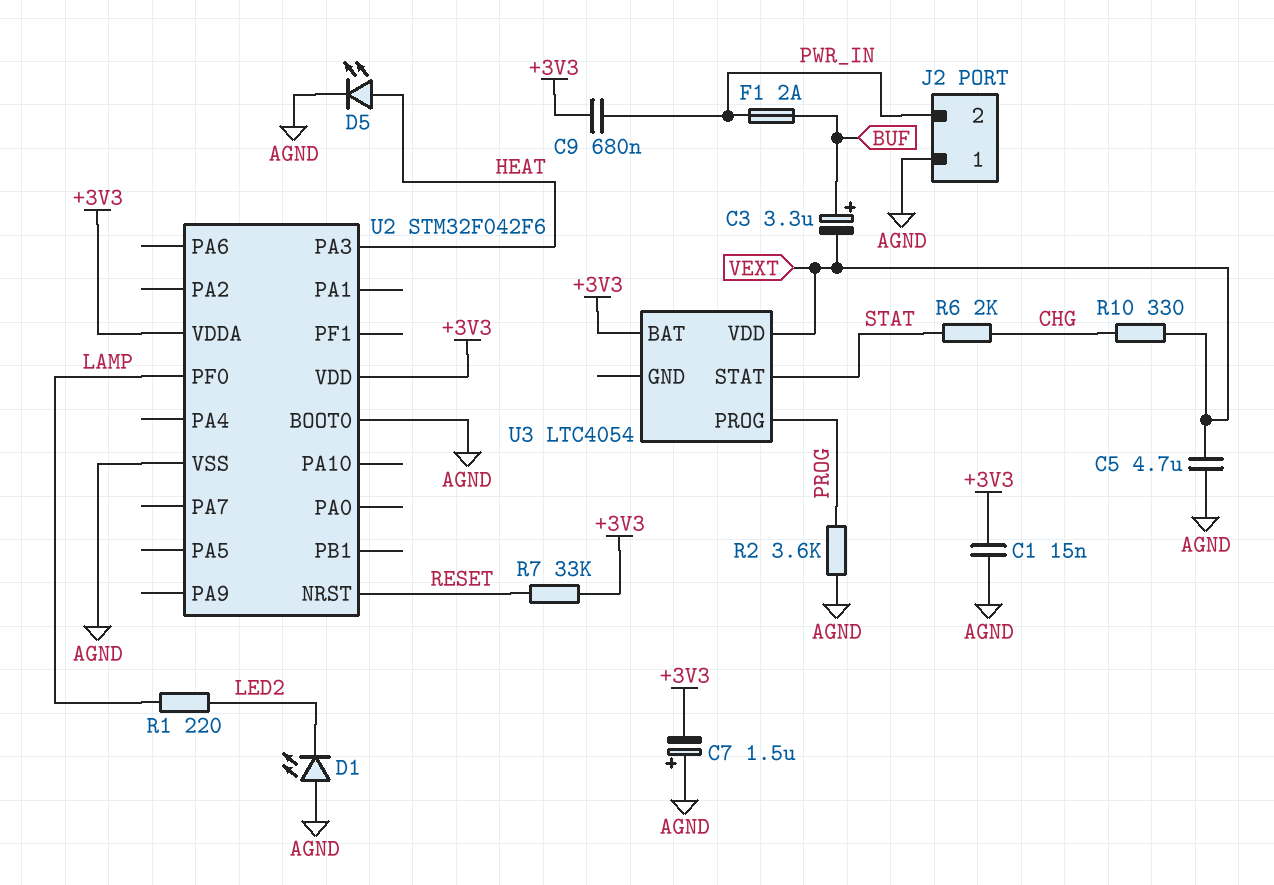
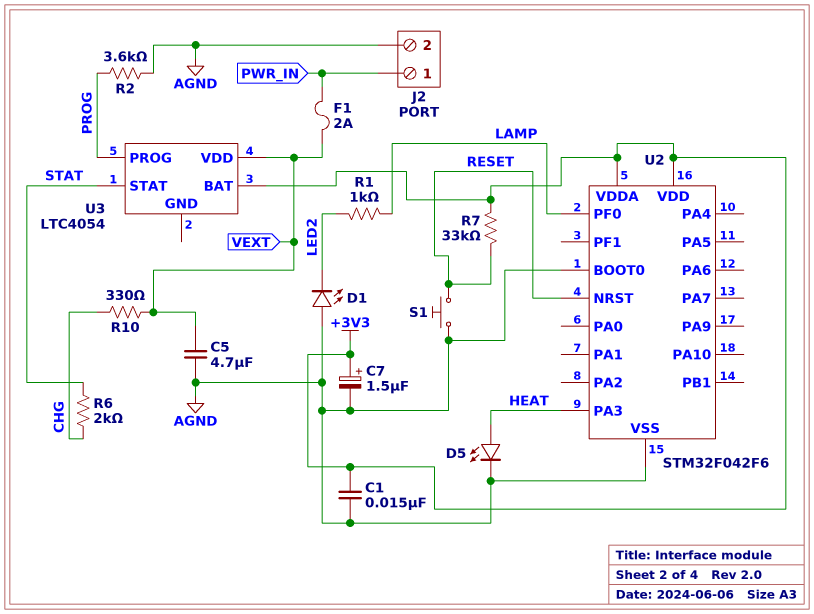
C3: 3.3uF (plus BUF, minus VEXT) -> none
C7: 1.5uF (plus AGND, minus +3V3) -> 1.5uF (plus +3V3, minus AGND)
C9: 680nF (+3V3, PWR_IN) -> none
F1: 2A (BUF, PWR_IN) -> 2A (PWR_IN, VEXT)
J2 pin 1: AGND -> PWR_IN
J2 pin 2: PWR_IN -> AGND
R1: 220 (LAMP, LED2) -> 1k (LAMP, LED2)
S1: none -> button (AGND, RESET)

